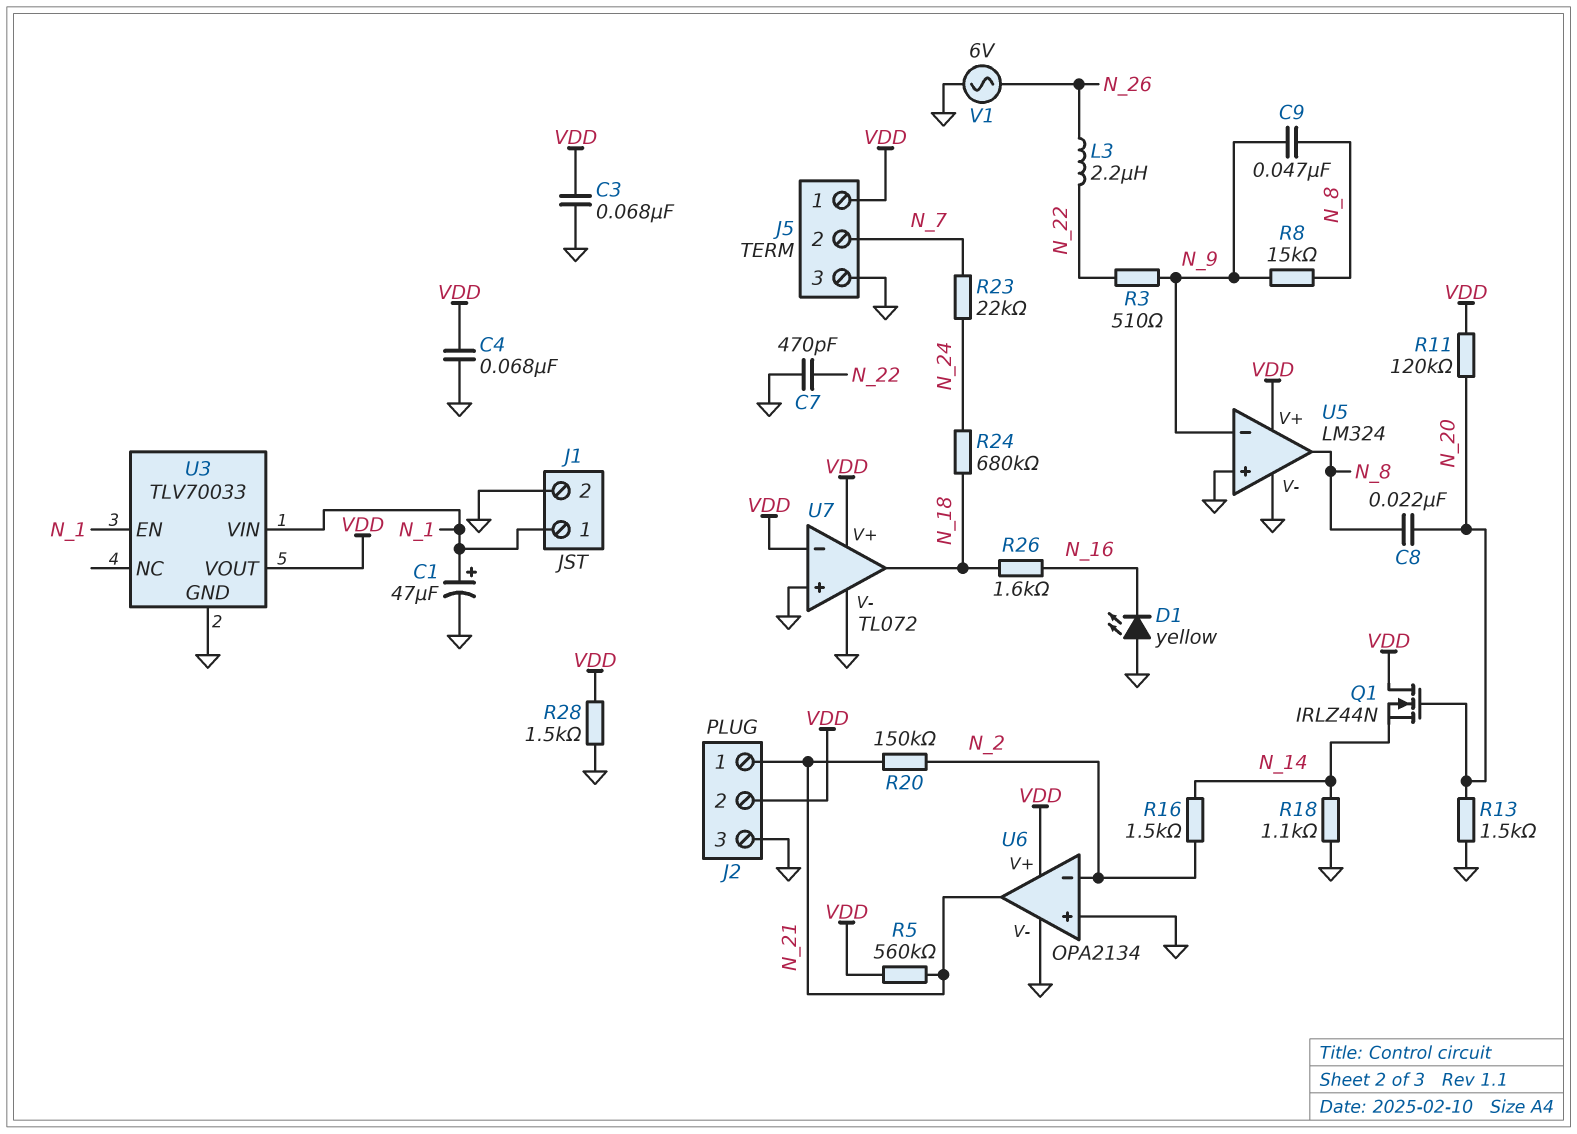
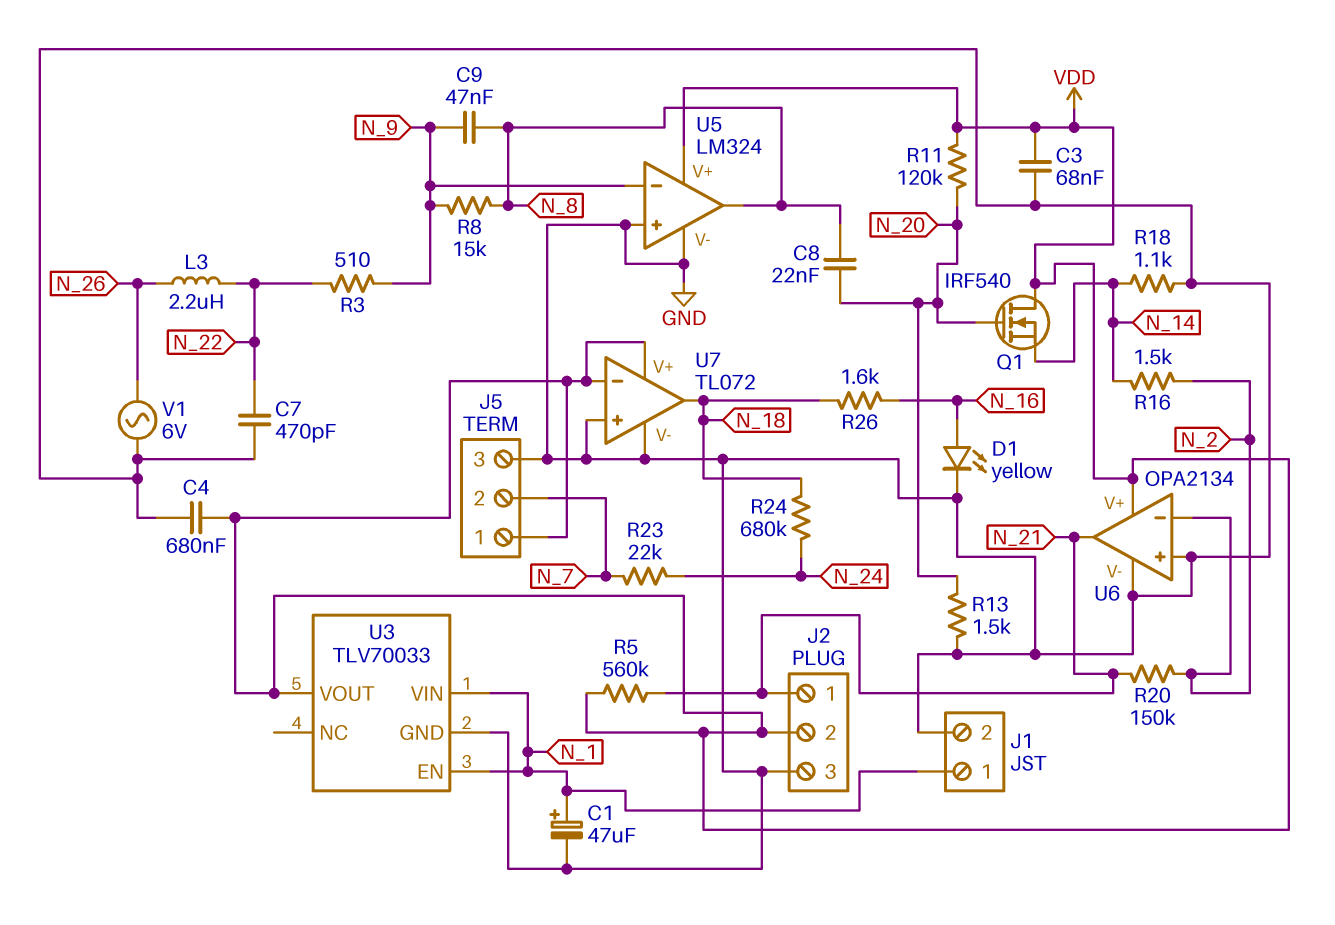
C4: 68nF (GND, VDD) -> 680nF (GND, VDD)
D1: LED yellow (A GND, K N_16) -> LED yellow (A N_16, K GND)
Q1: NMOS IRLZ44N (G N_20, D VDD, S N_14) -> NMOS IRF540 (G N_20, D VDD, S N_14)
R28: 1.5k (GND, VDD) -> none

